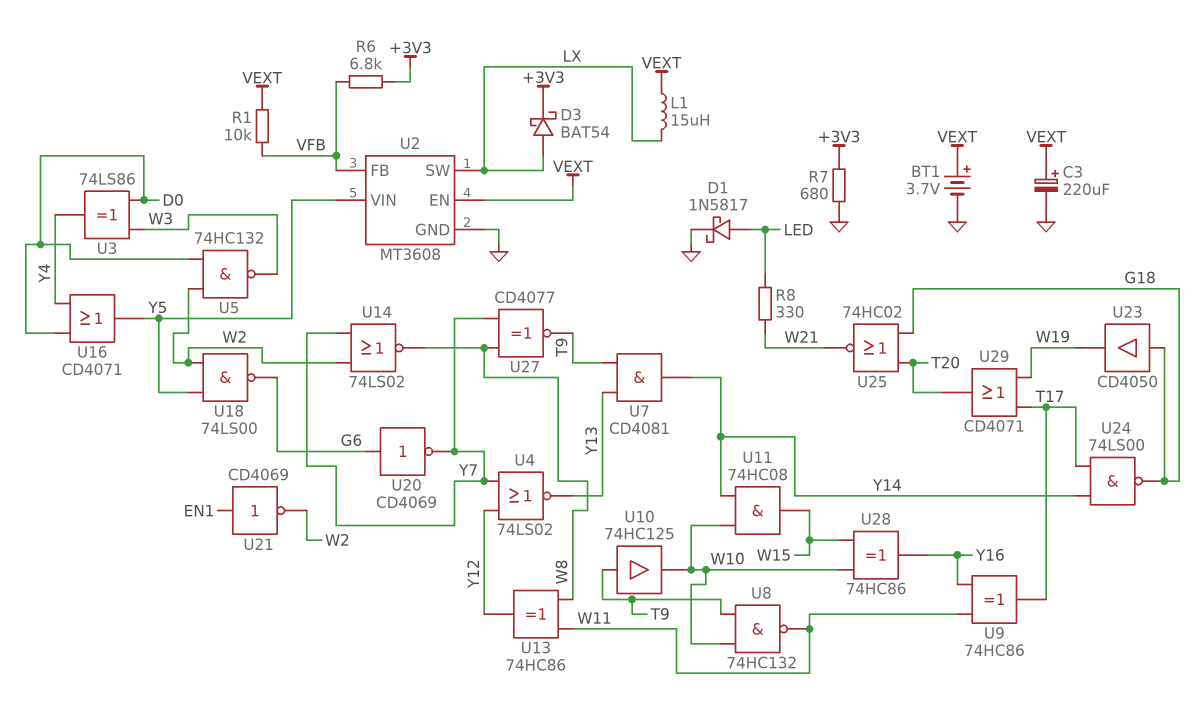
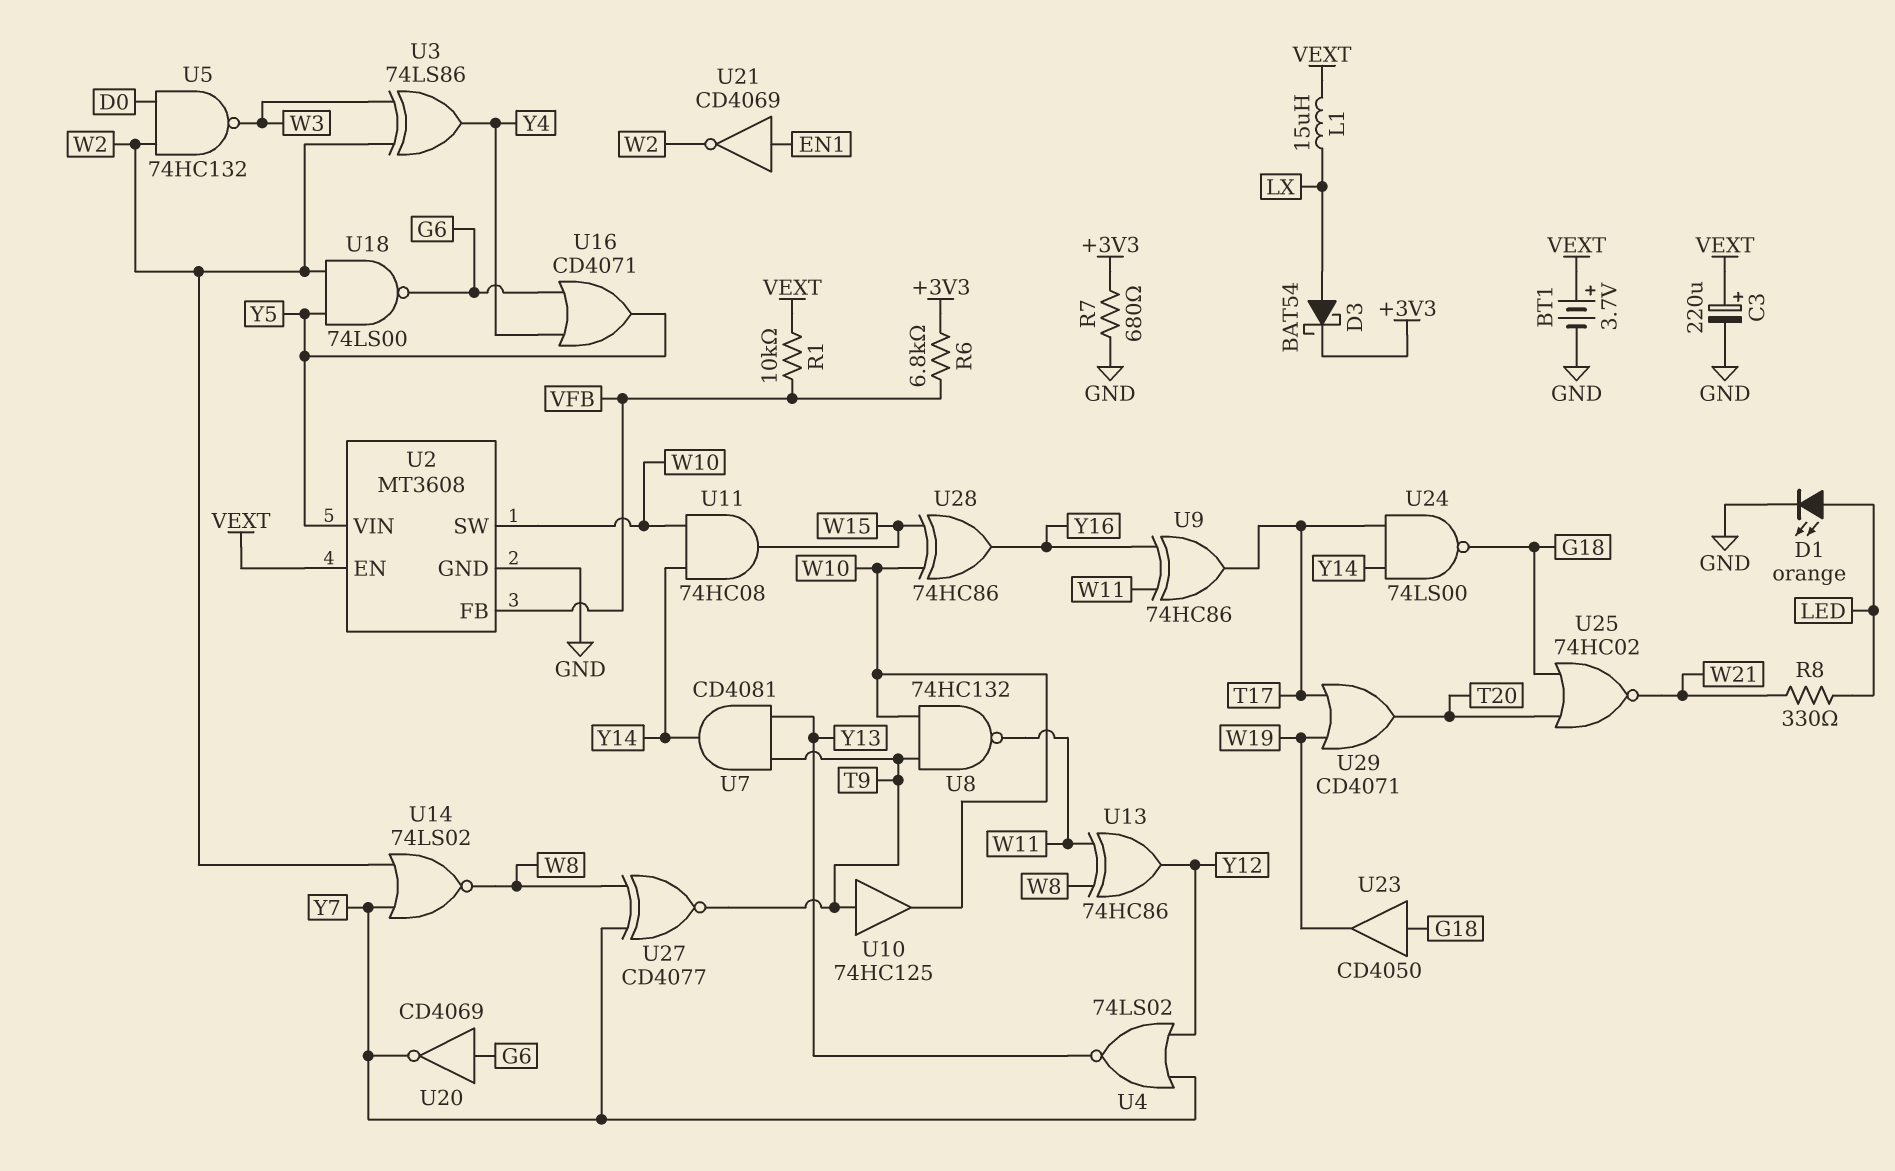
D1: schottky 1N5817 (A LED, K GND) -> LED orange (A LED, K GND)
U2 pin SW: LX -> W10
U3: XOR 74LS86 (in D0, in W3, out Y4) -> XOR 74LS86 (in W2, in W3, out Y4)
U16: OR CD4071 (in D0, in Y4, out Y5) -> OR CD4071 (in G6, in Y4, out Y5)

